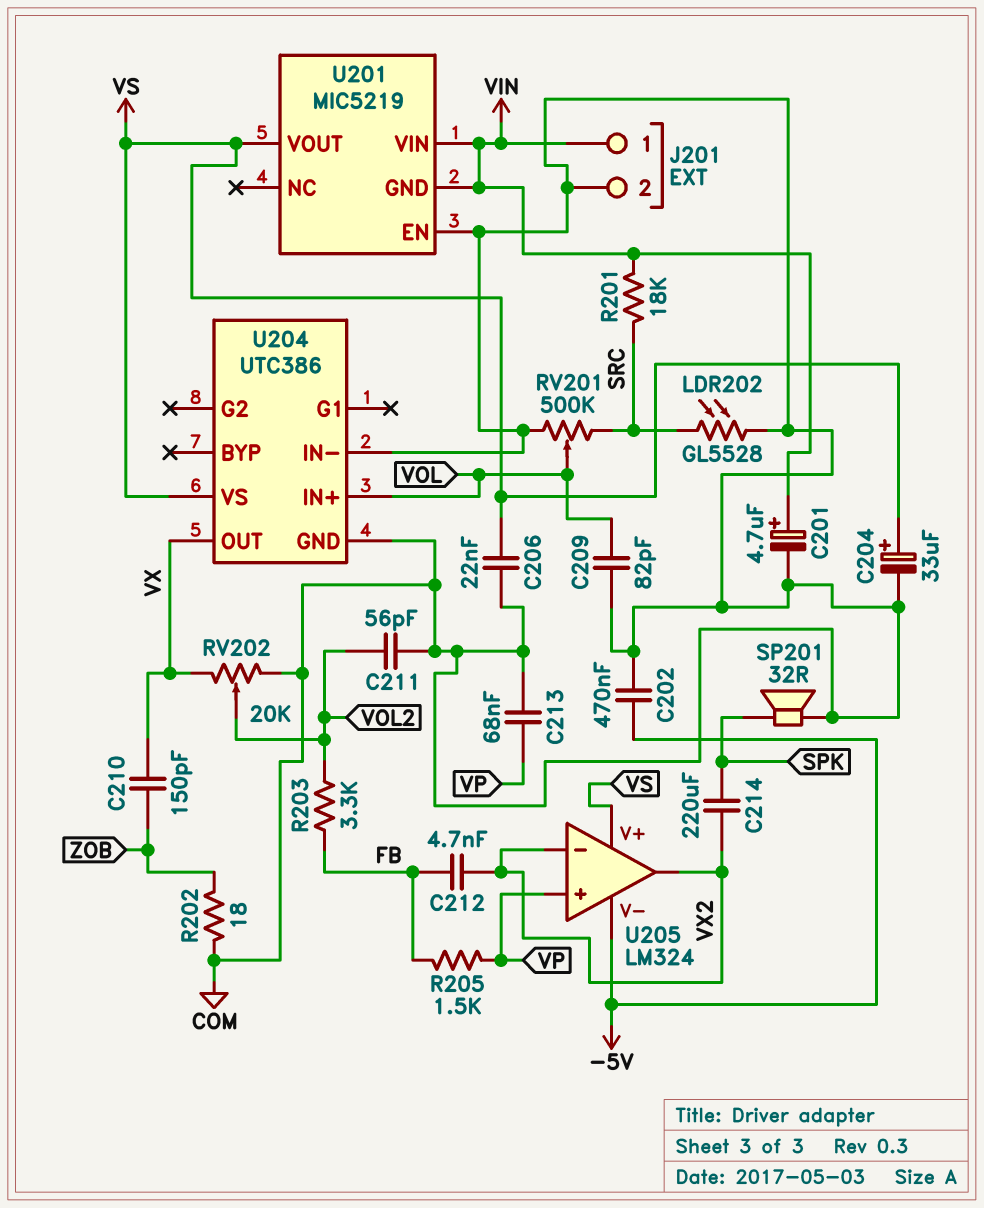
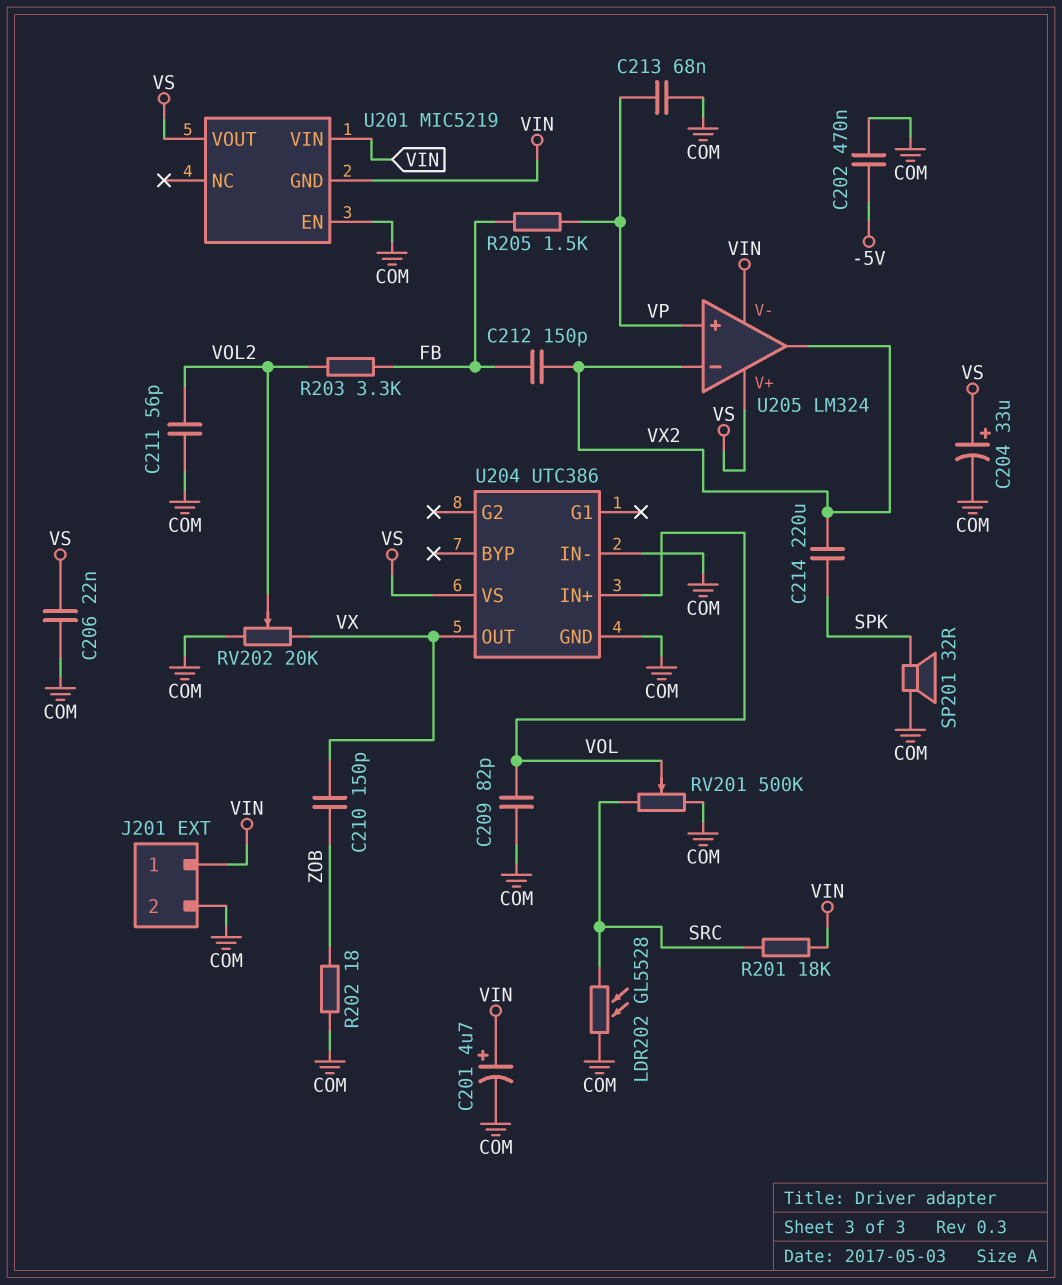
C212: 4.7nF (FB, VX2) -> 150pF (FB, VX2)
U205 pin V-: -5V -> VIN

